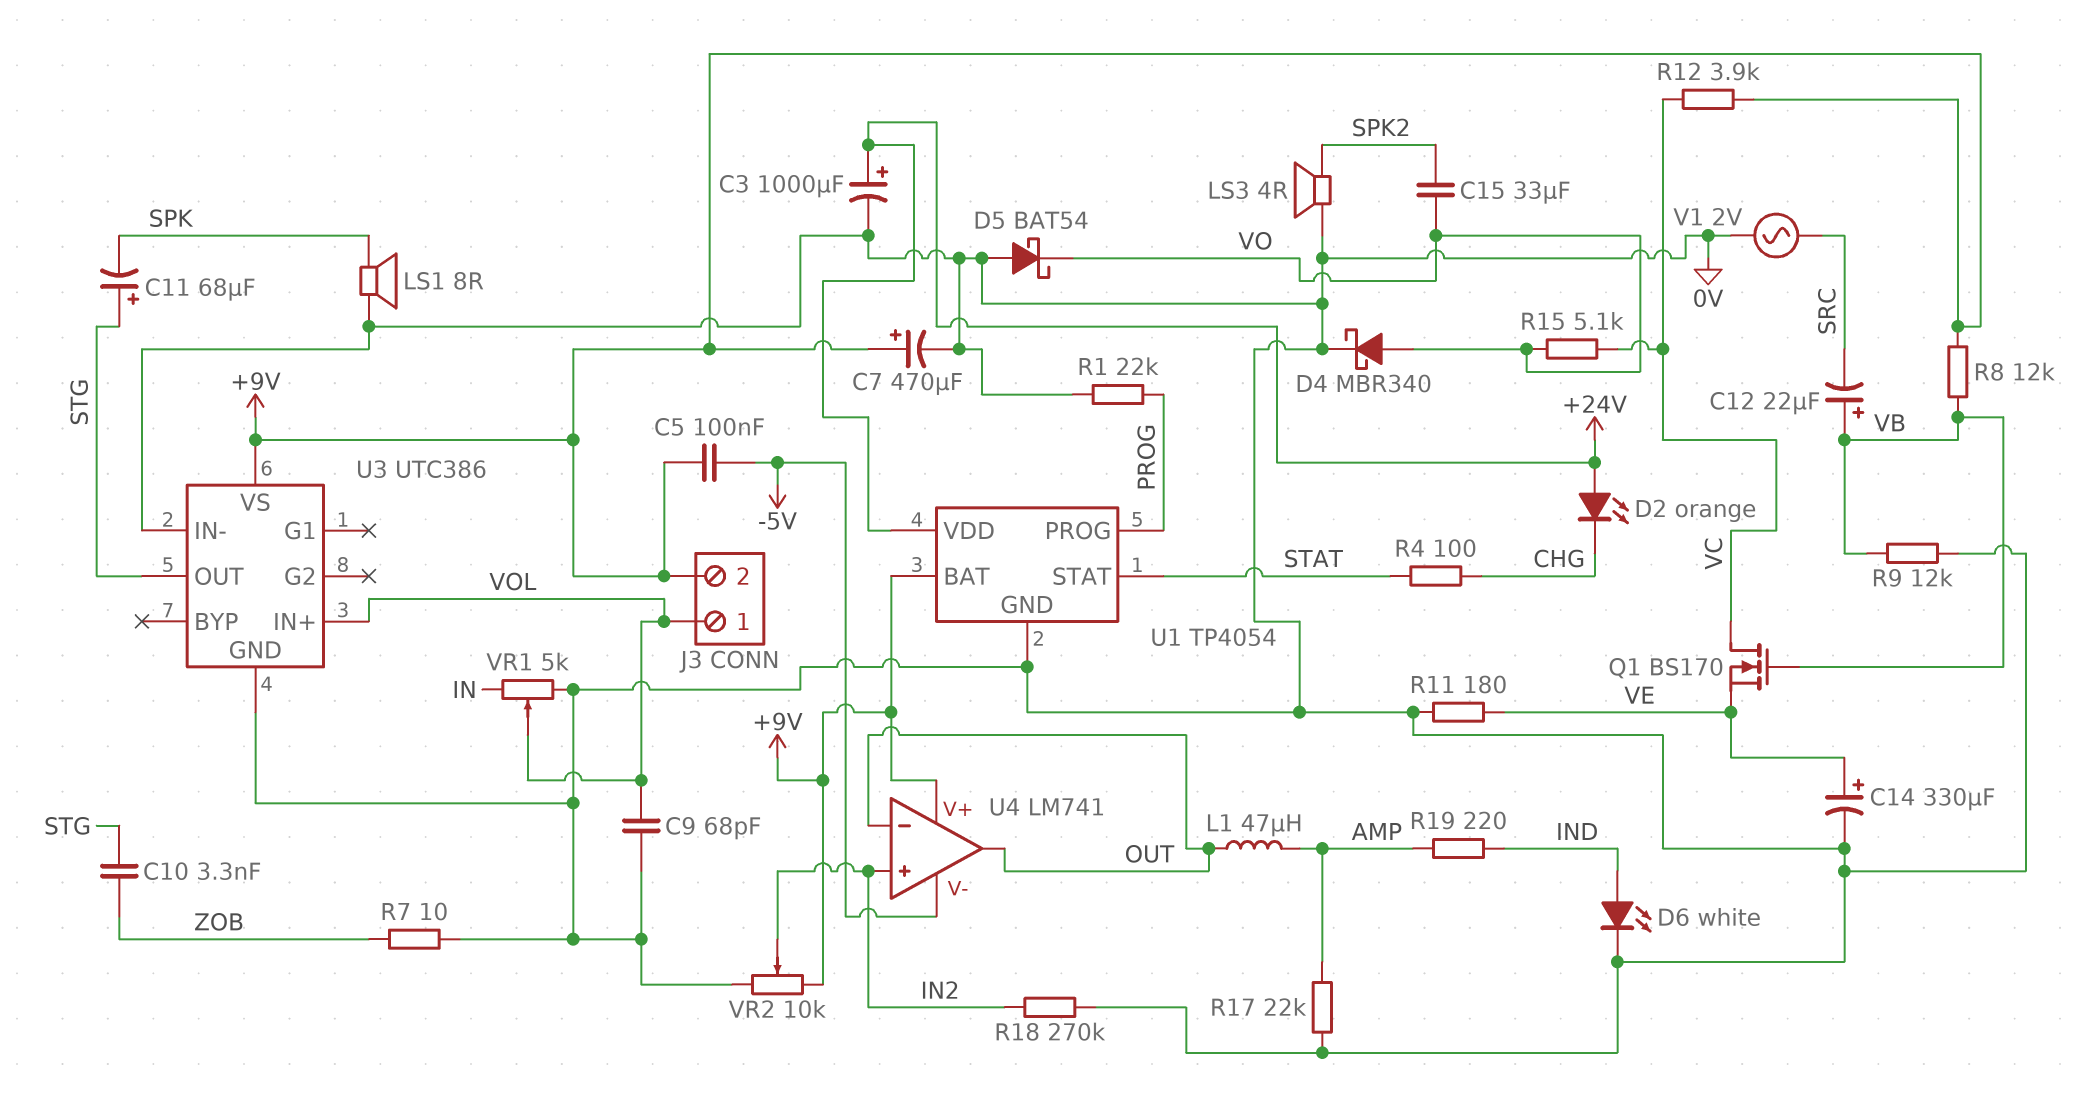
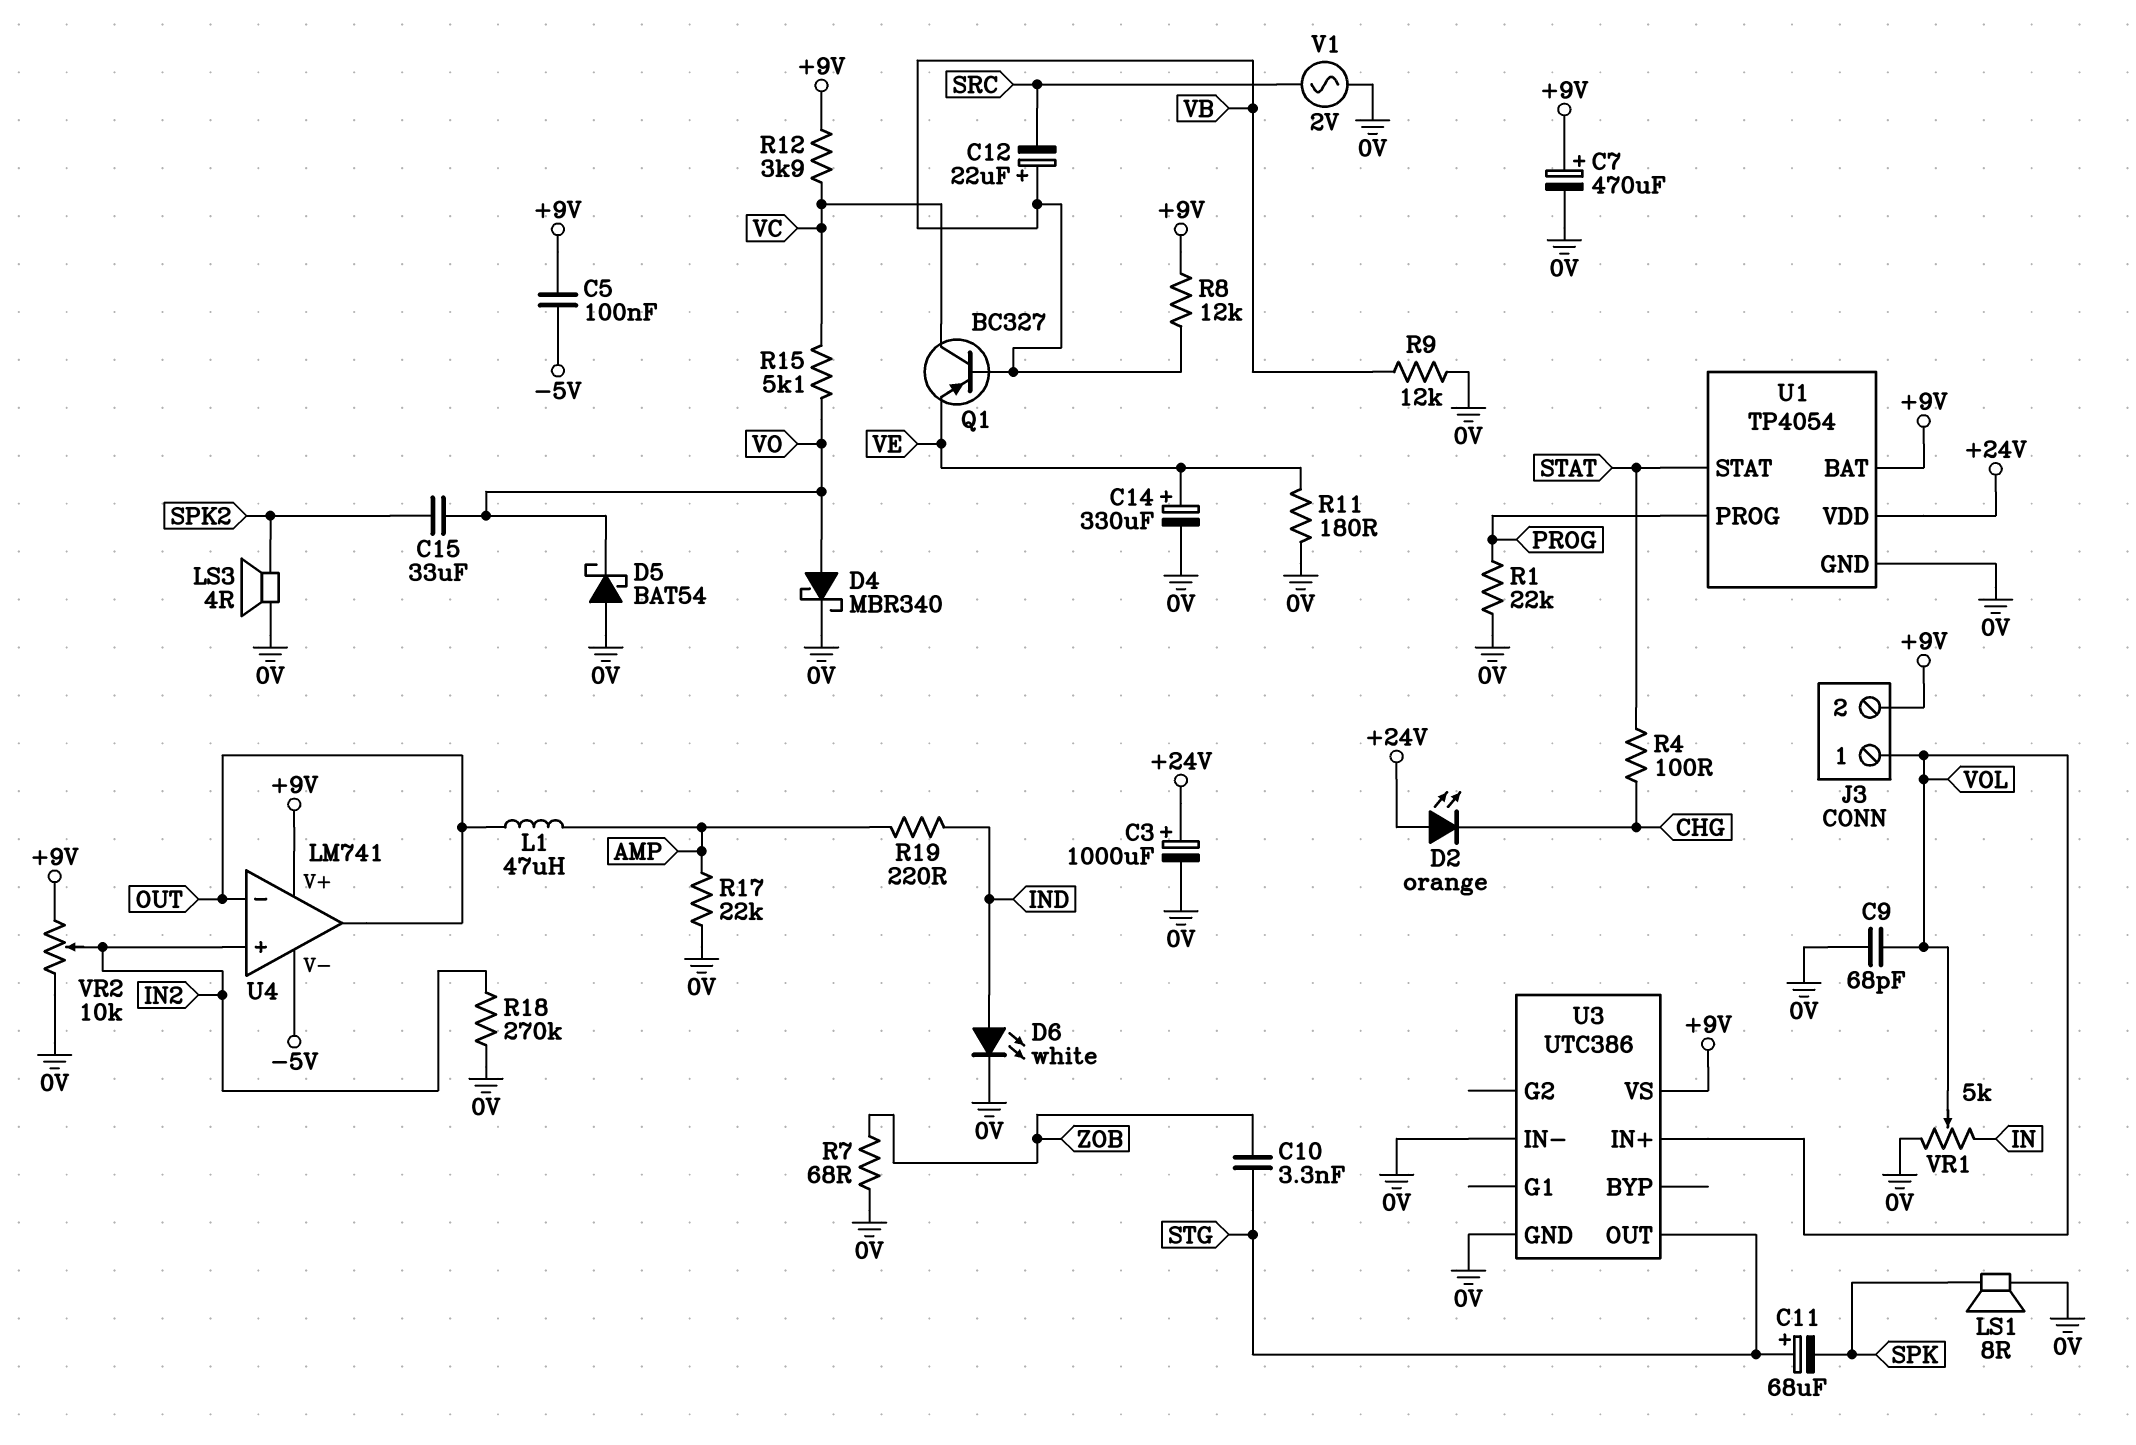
Q1: NMOS BS170 (G VB, D VC, S VE) -> PNP BC327 (B VB, C VC, E VE)
R7: 10 (0V, ZOB) -> 68 (0V, ZOB)

